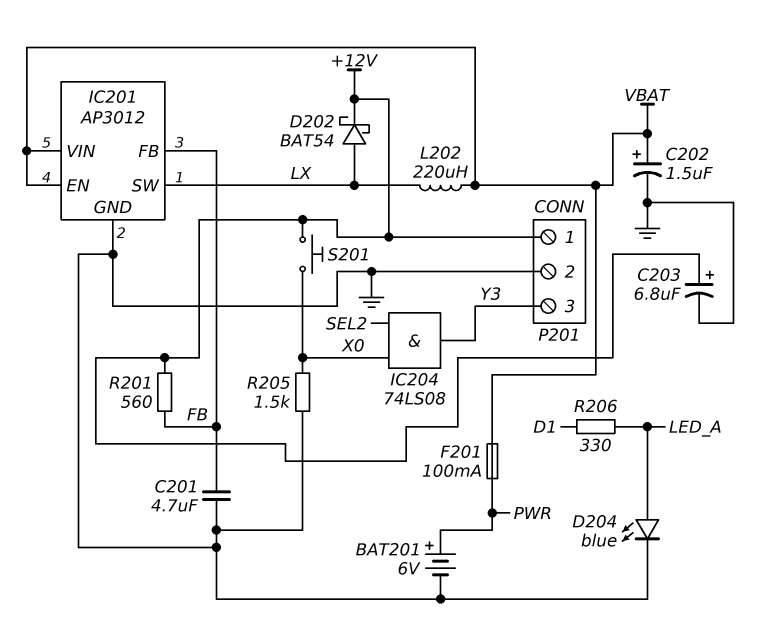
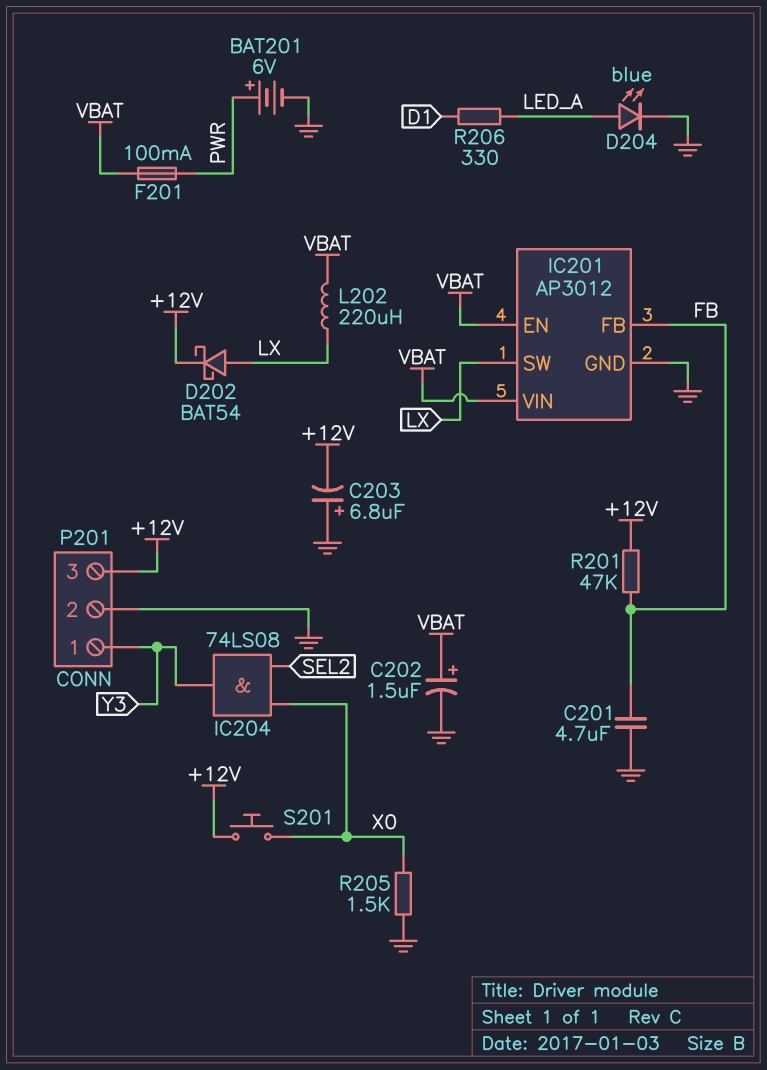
C203: 6.8uF (plus +12V, minus GND) -> 6.8uF (plus GND, minus +12V)
P201 pin 1: +12V -> Y3
P201 pin 3: Y3 -> +12V
R201: 560 (+12V, FB) -> 47k (+12V, FB)

